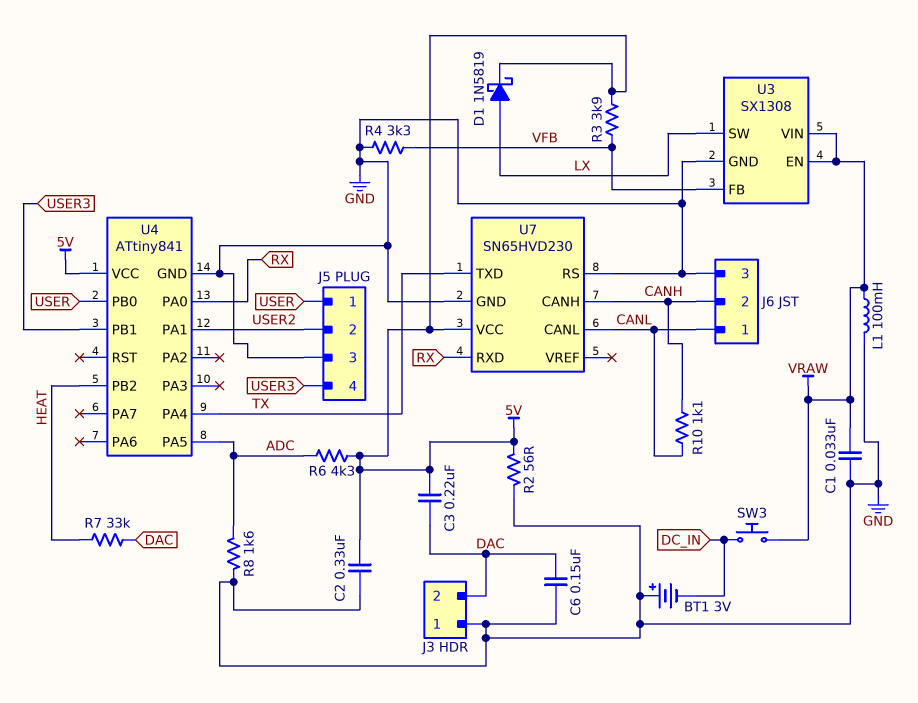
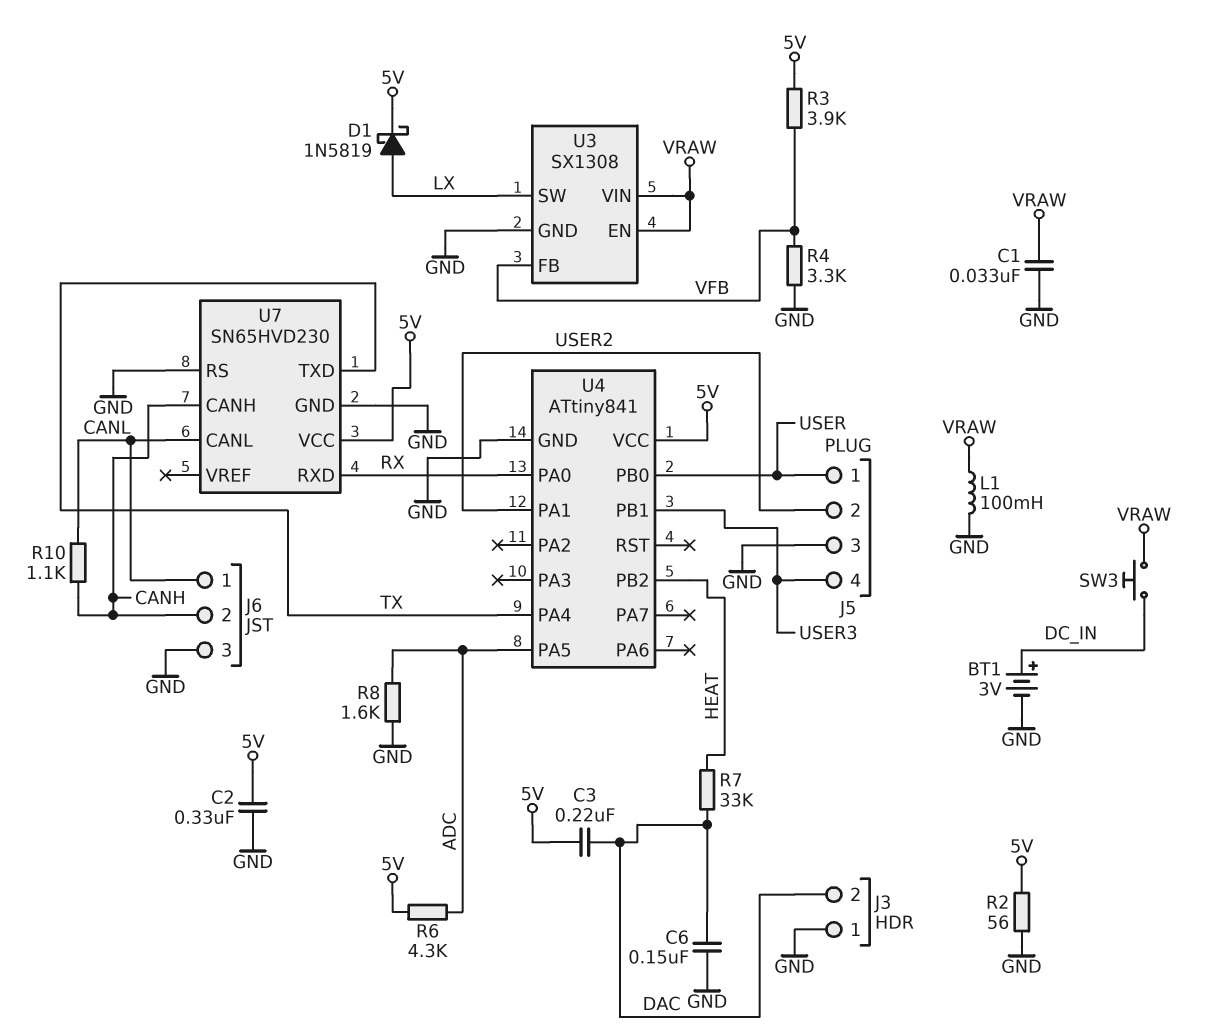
BT1: 3V (plus GND, minus DC_IN) -> 3V (plus DC_IN, minus GND)

